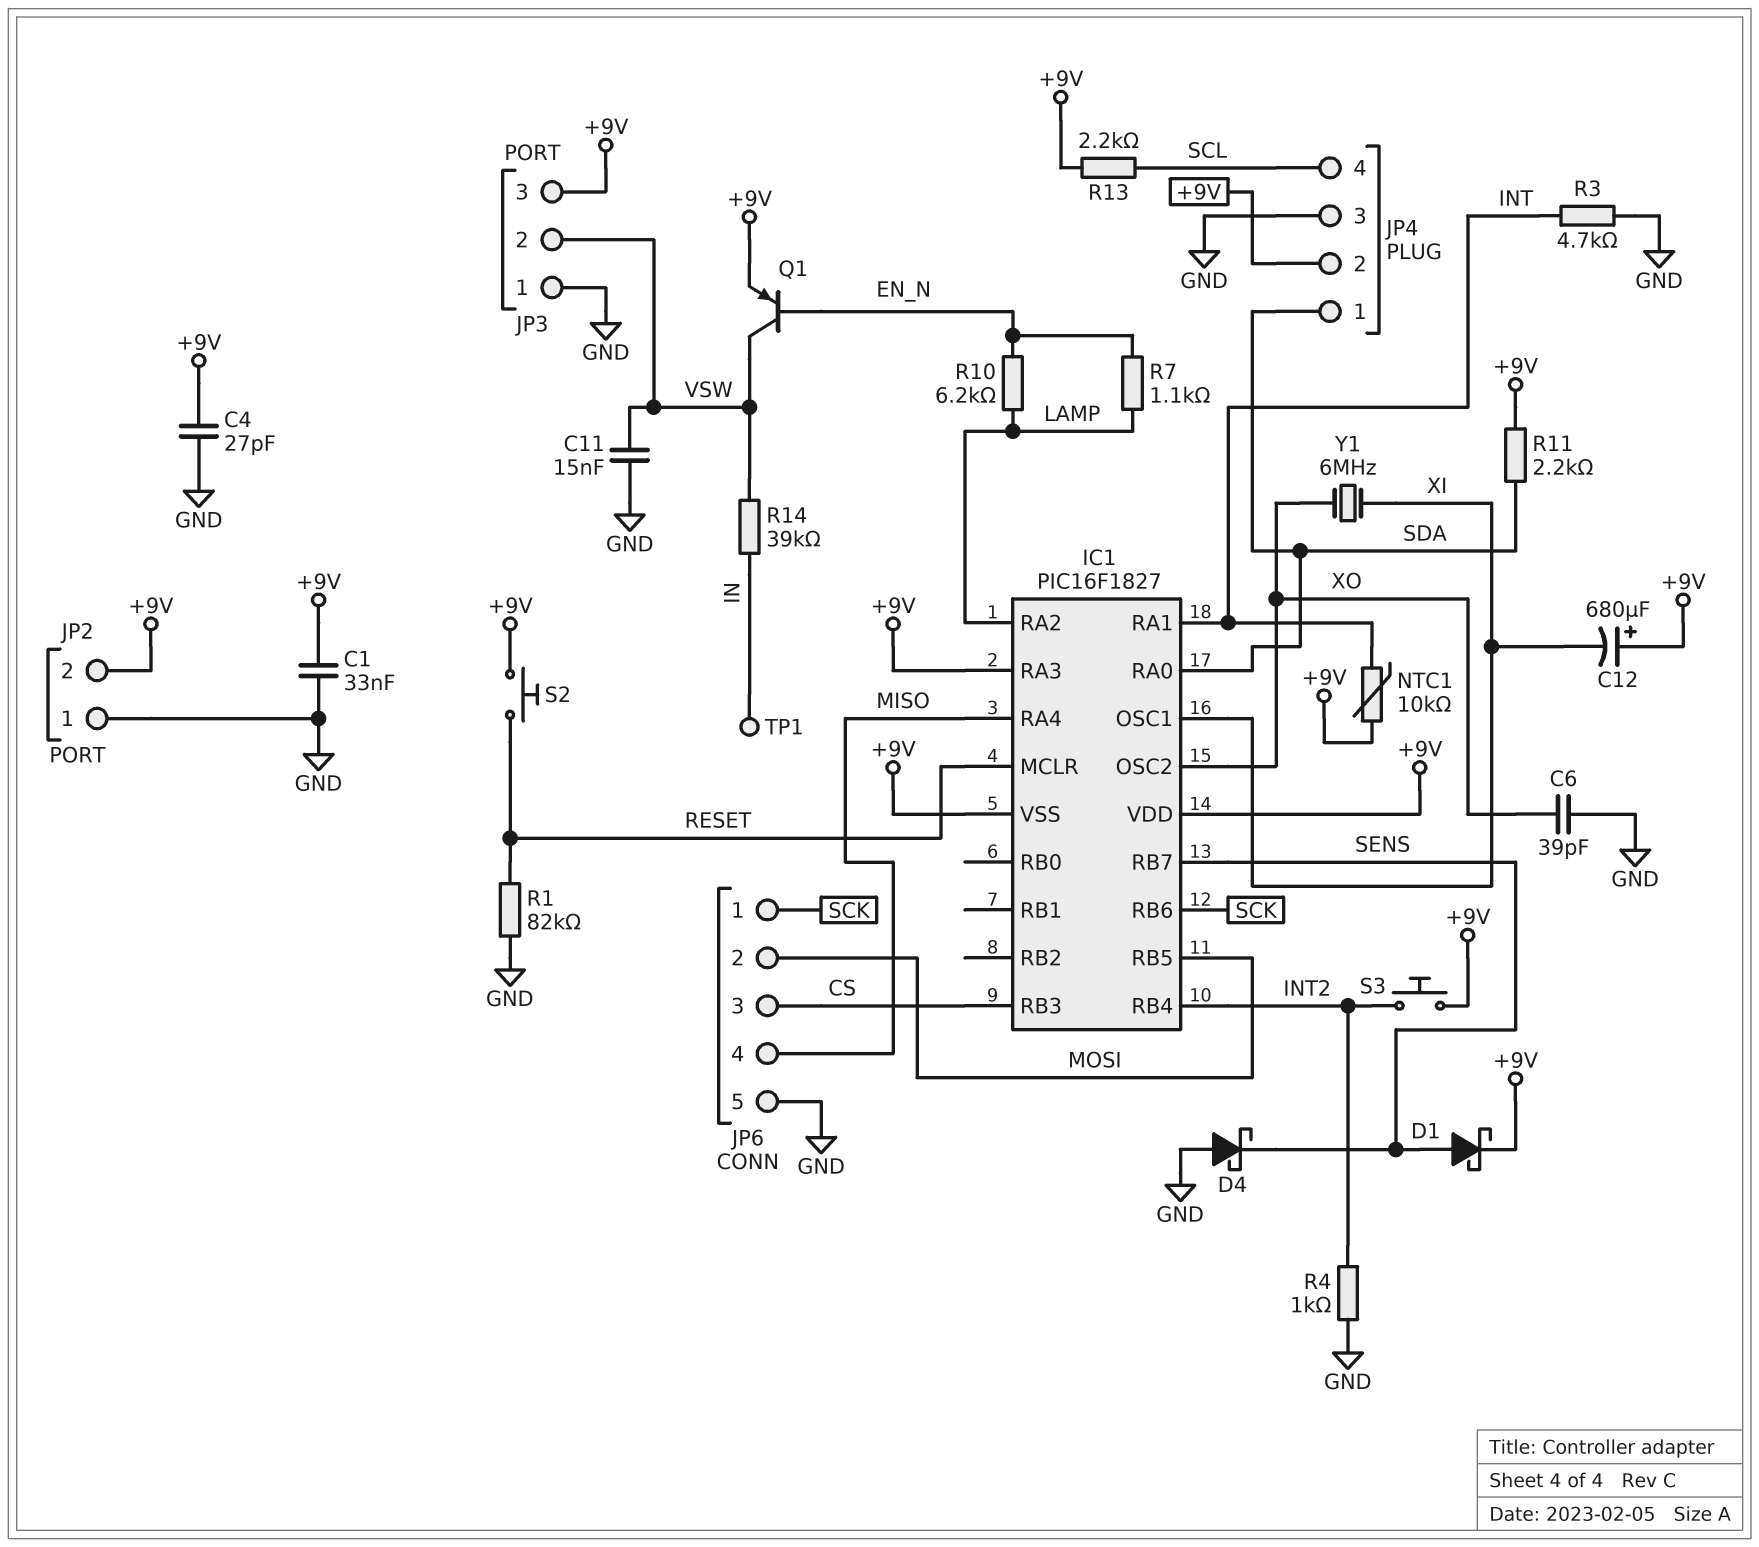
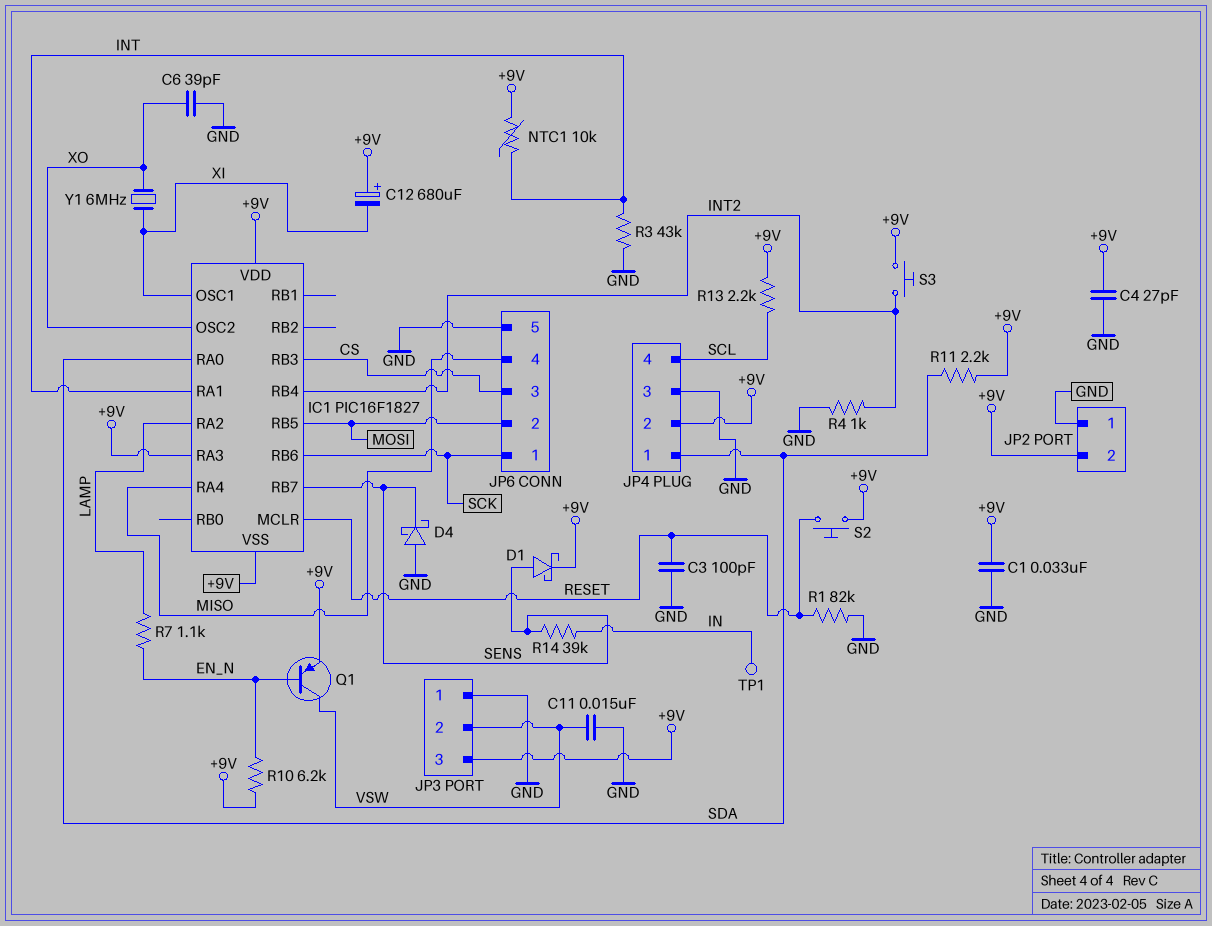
C3: none -> 100pF (GND, RESET)
R3: 4.7k (GND, INT) -> 43k (GND, INT)
R10: 6.2k (EN_N, LAMP) -> 6.2k (+9V, EN_N)
R14: 39k (IN, VSW) -> 39k (IN, SENS)

